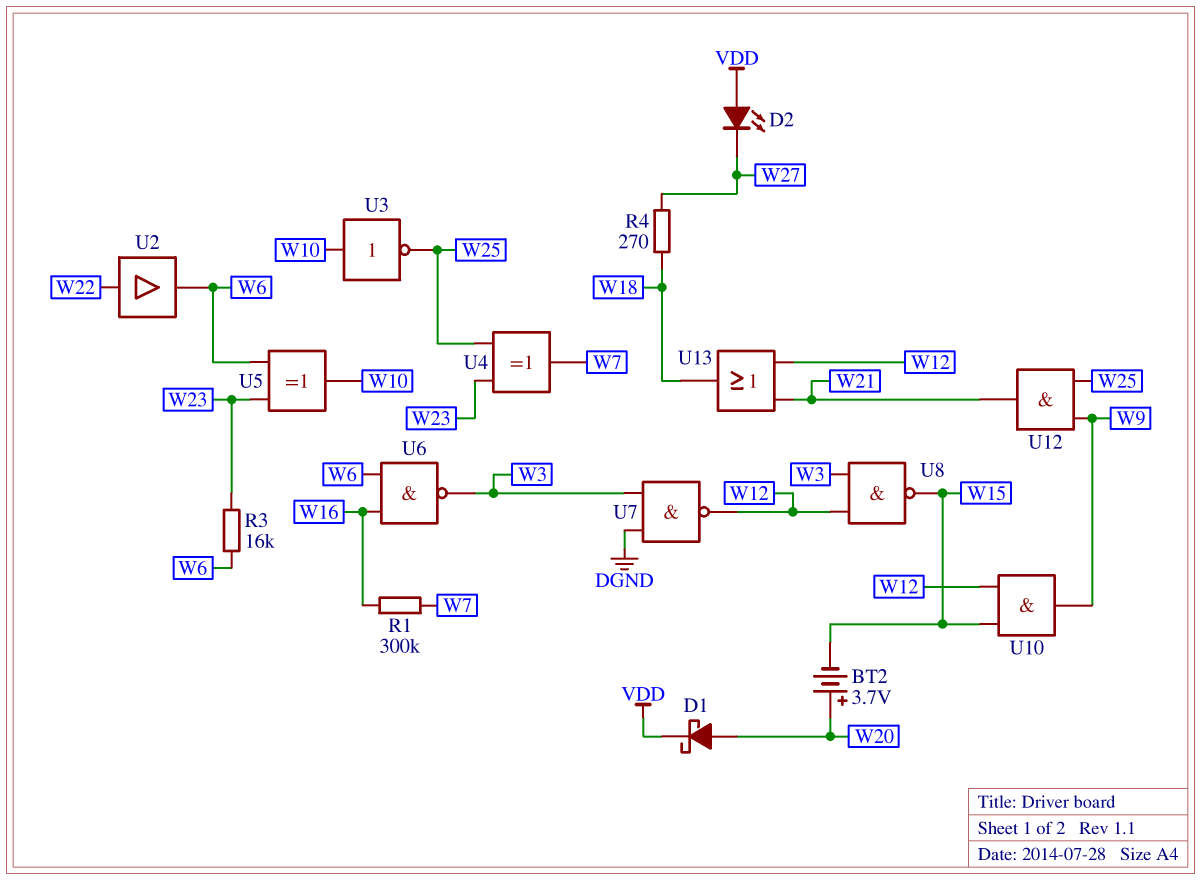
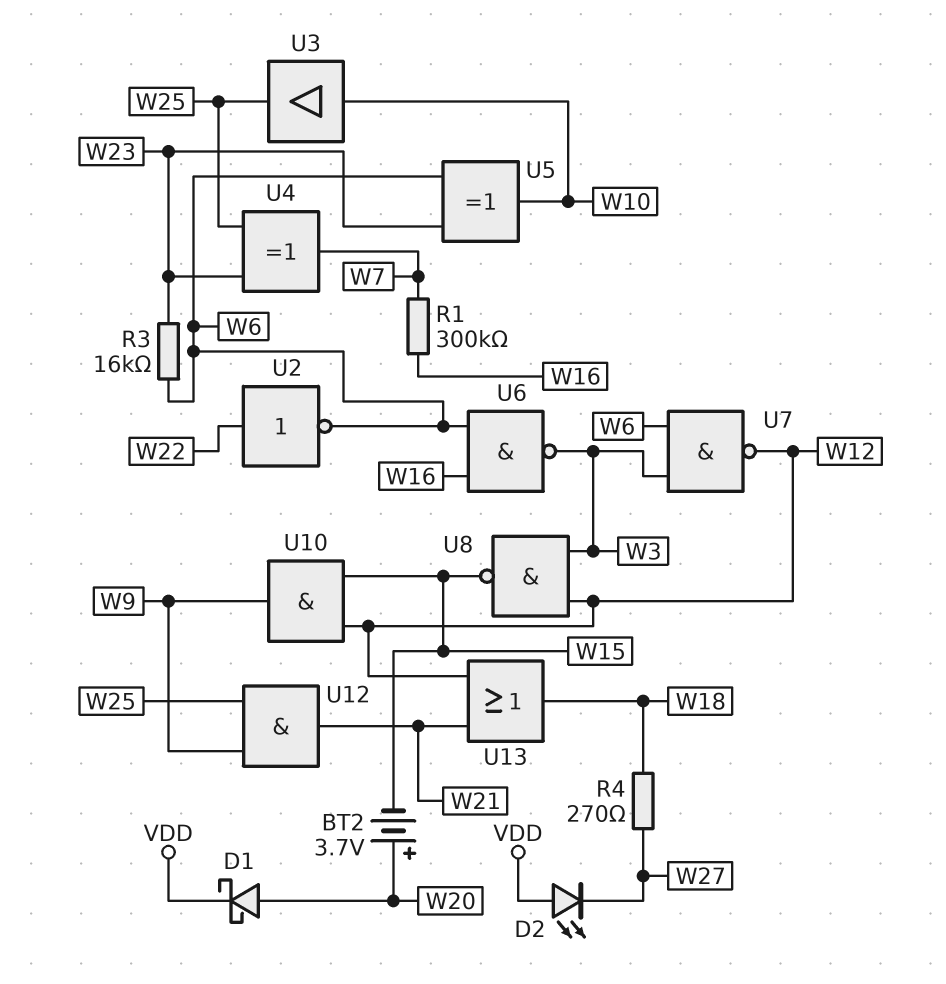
U2: buffer (in W22, out W6) -> NOT (in W22, out W6)
U3: NOT (in W10, out W25) -> buffer (in W10, out W25)
U7: NAND (in DGND, in W3, out W12) -> NAND (in W3, in W6, out W12)

